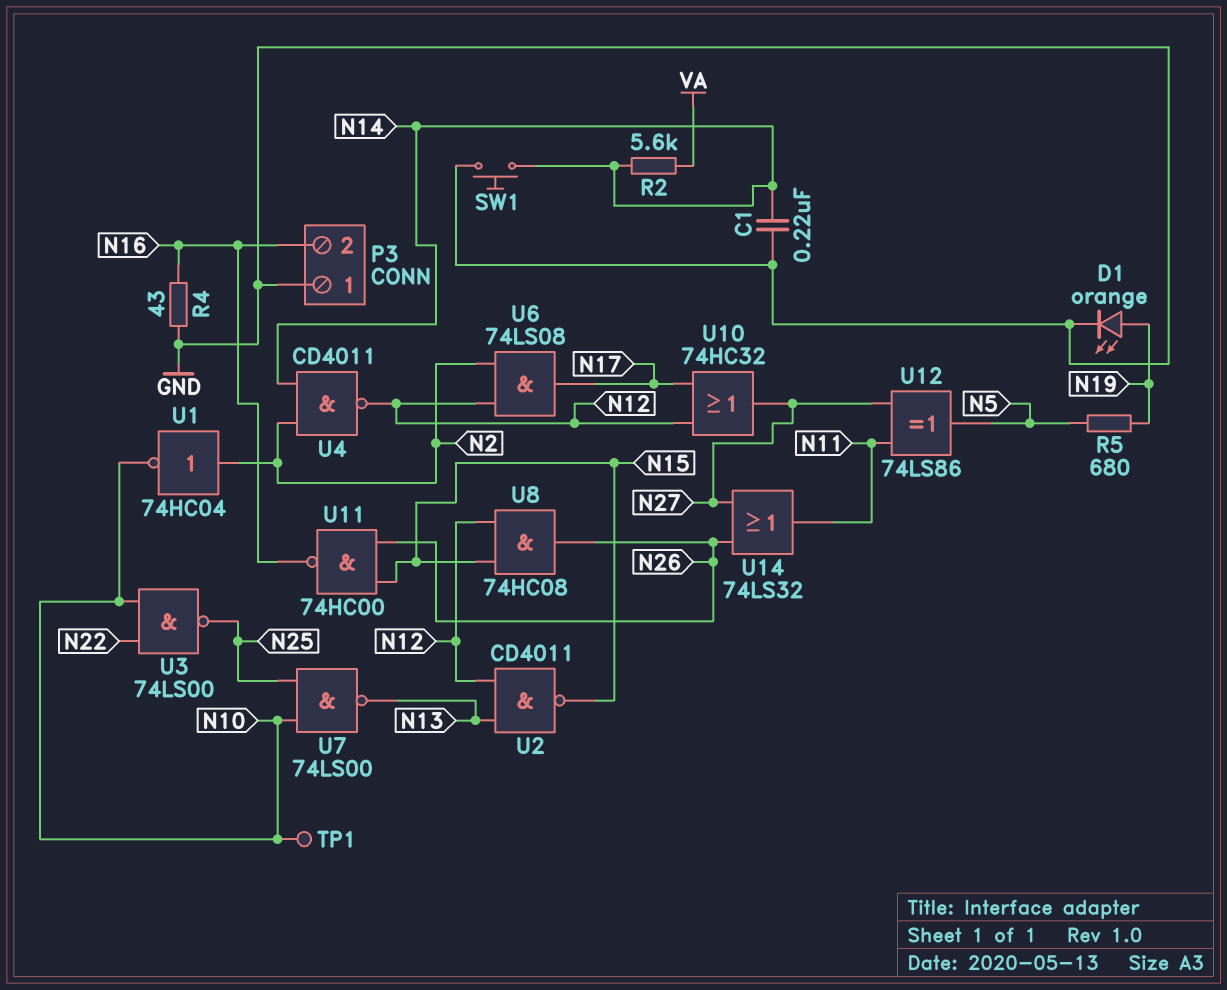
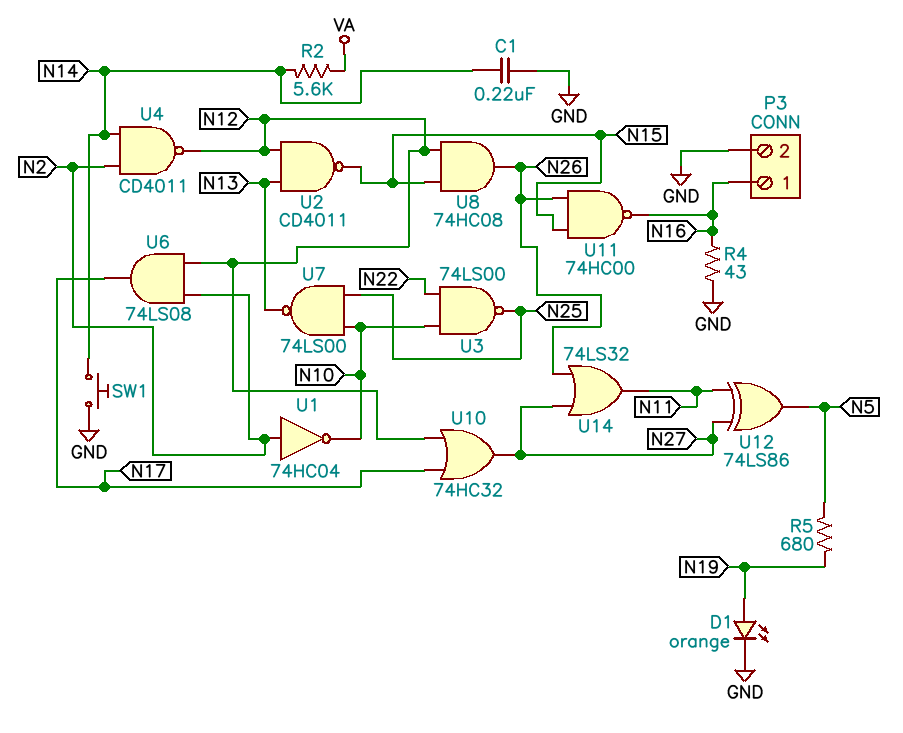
P3 pin 1: GND -> N16
P3 pin 2: N16 -> GND
TP1: test point (N10) -> none

